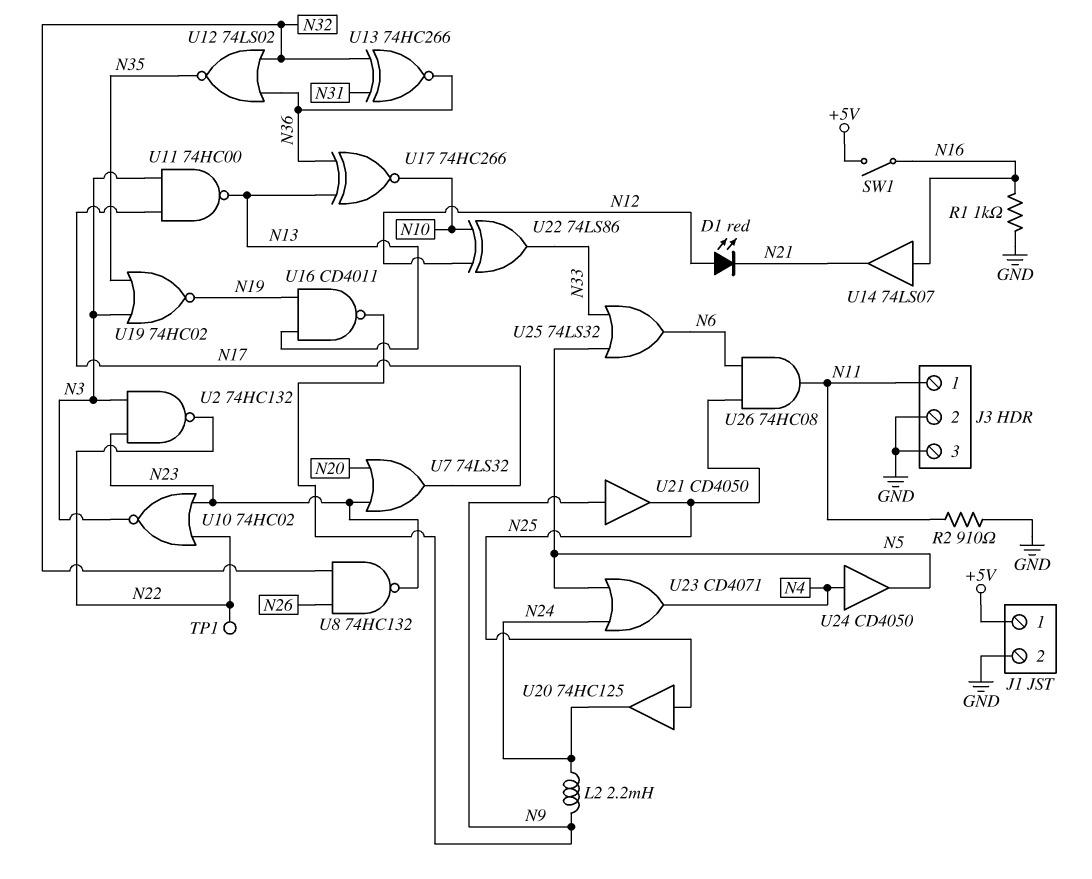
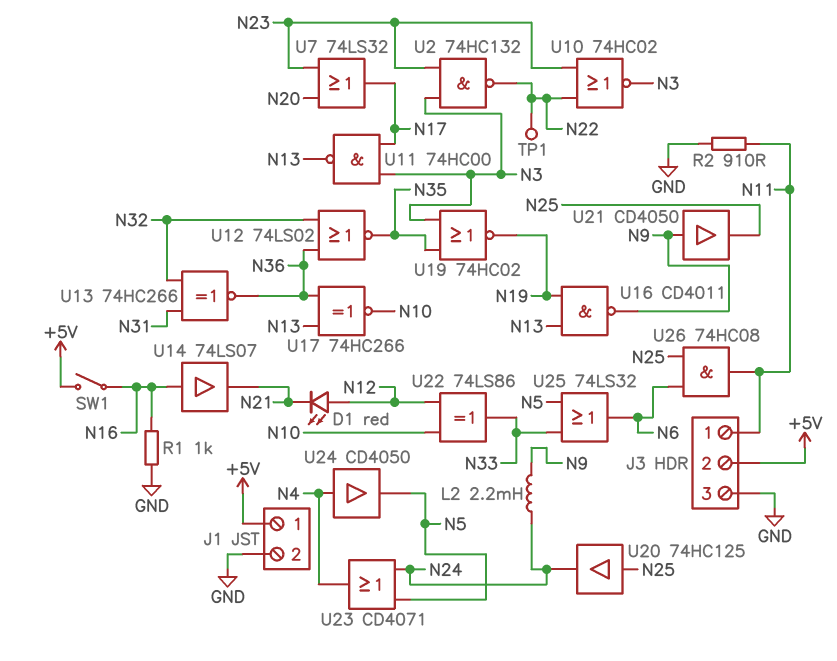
J3 pin 2: GND -> +5V
U8: NAND 74HC132 (in N26, in N32, out N23) -> none

